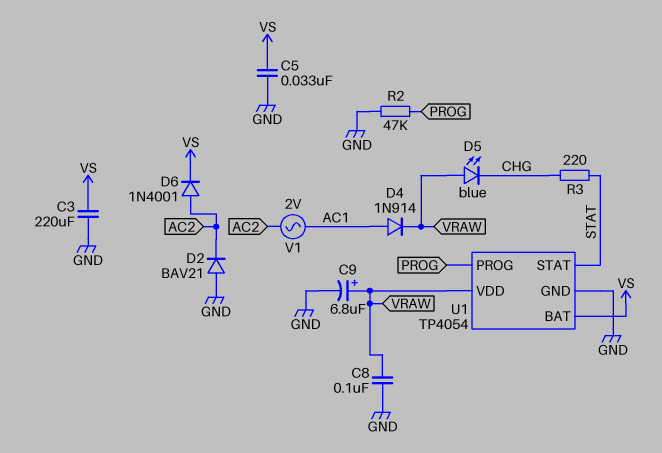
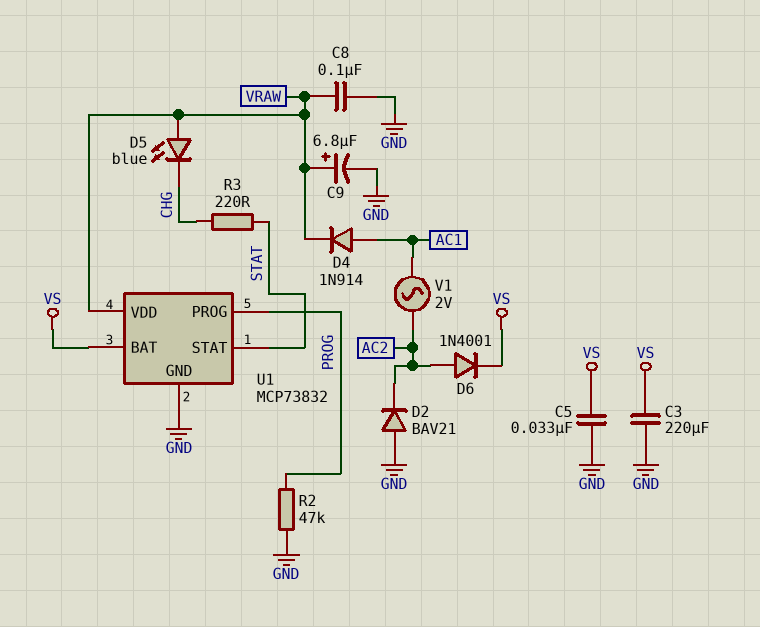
U1: TP4054 -> MCP73832

